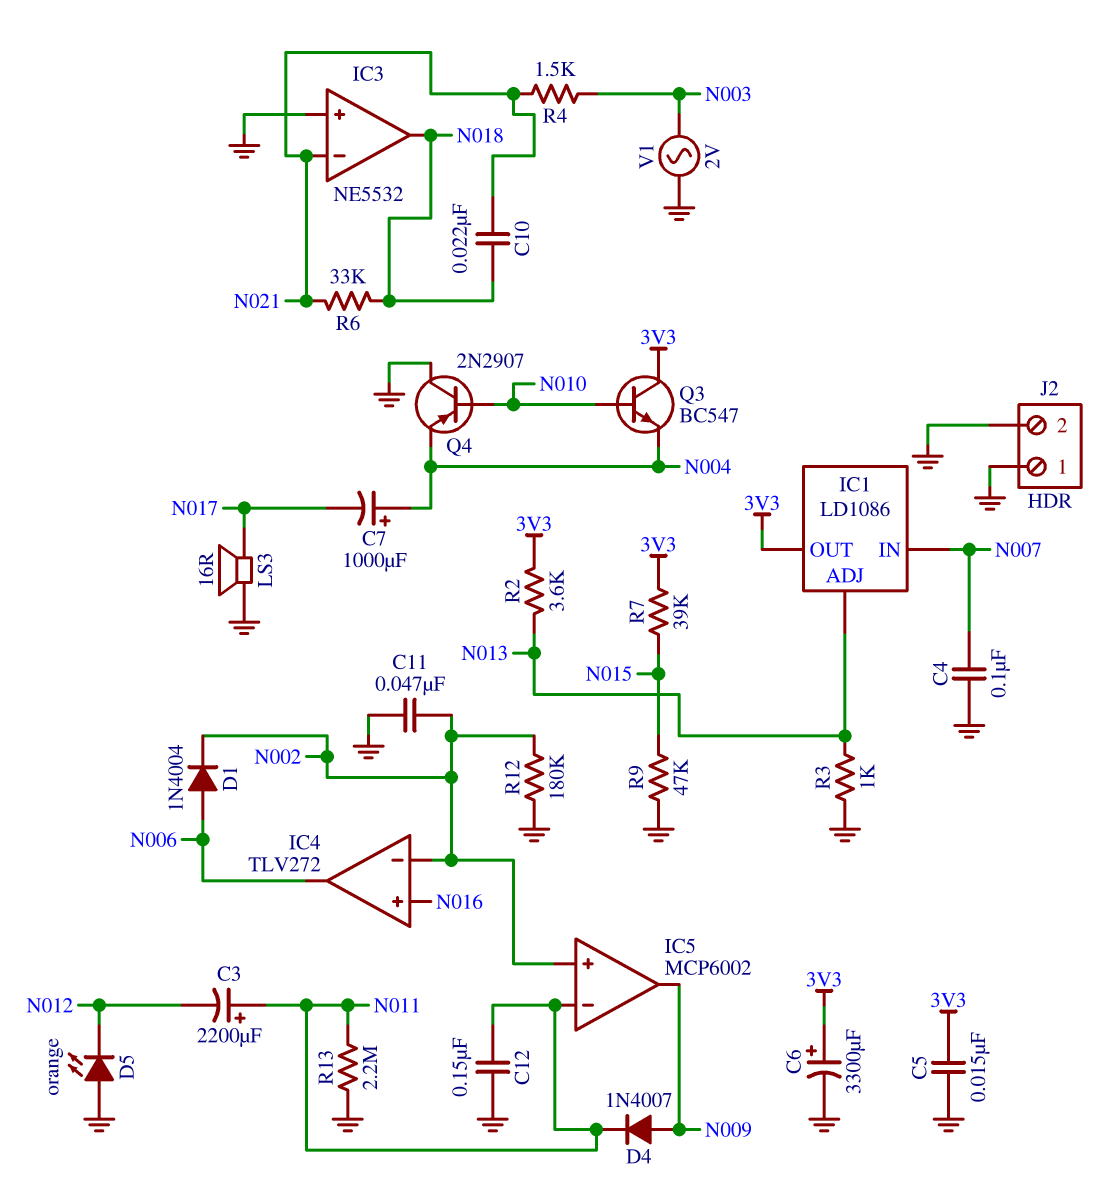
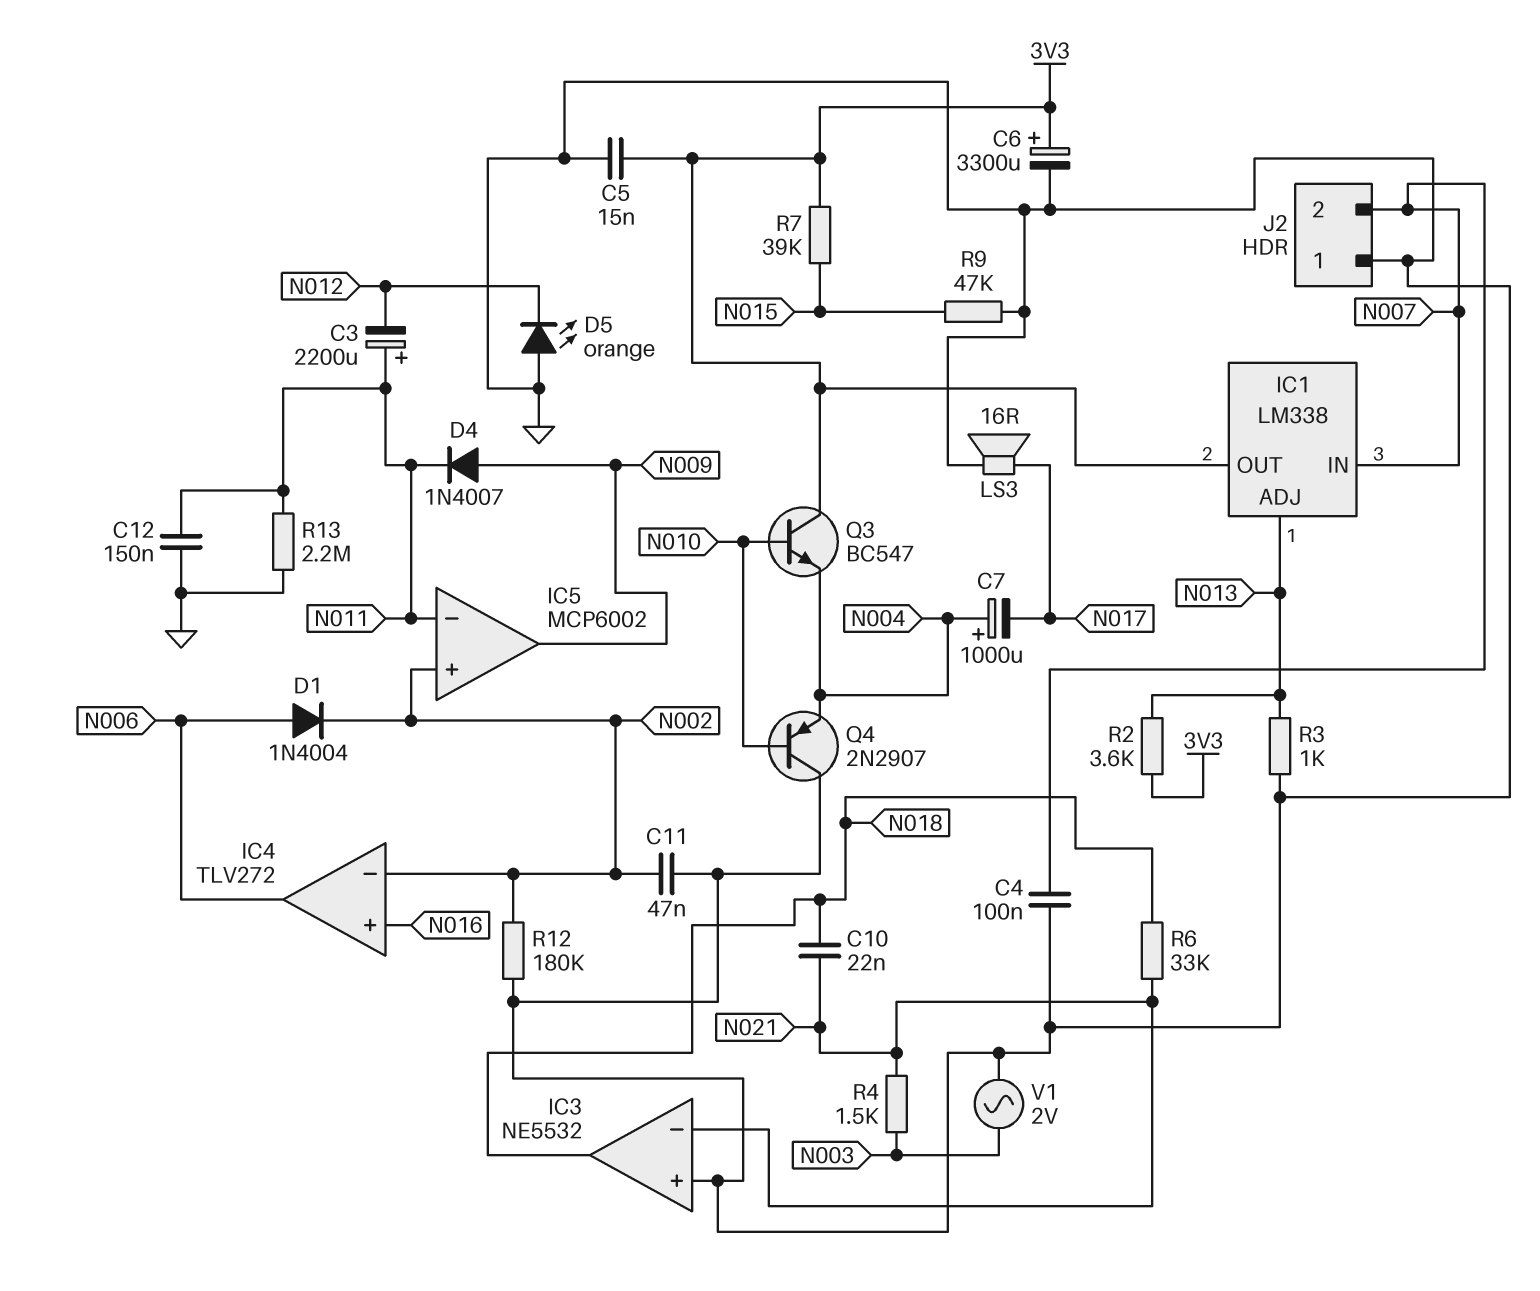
IC1: LD1086 -> LM338
J2 pin 2: GND -> N007

